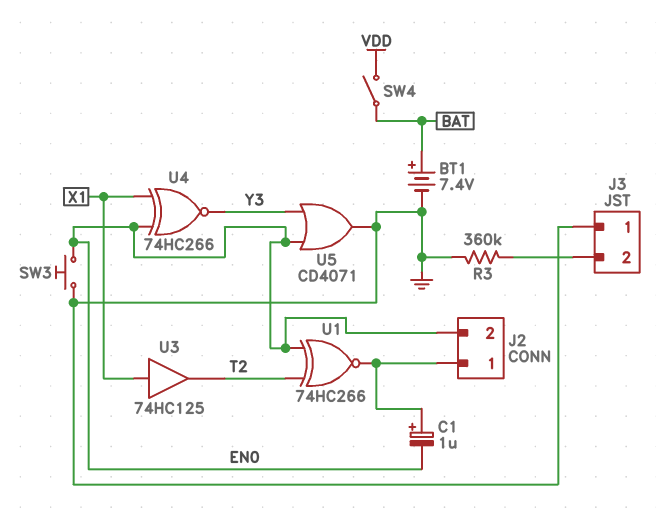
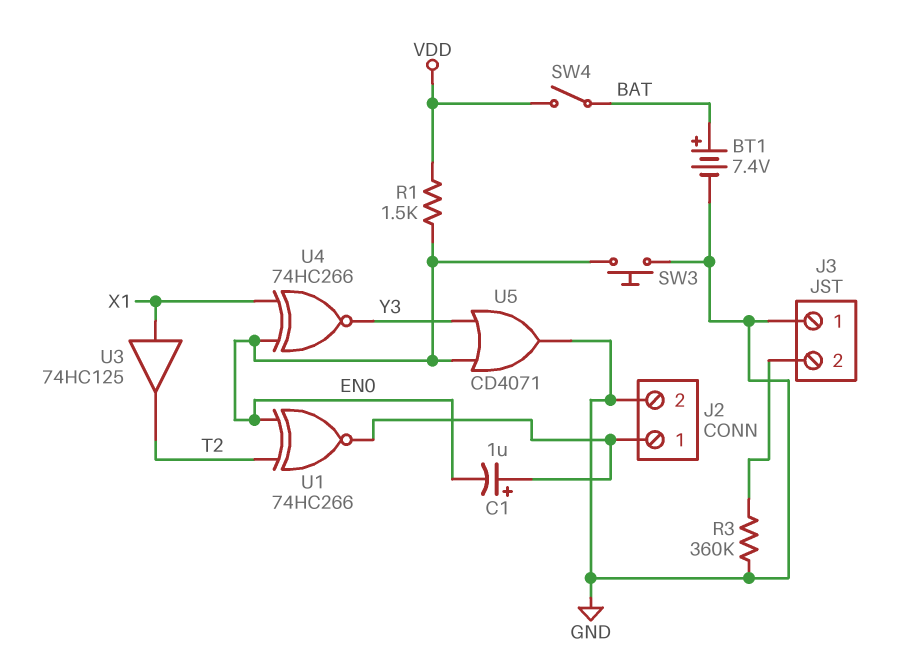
J2 pin 2: EN0 -> GND
R1: none -> 1.5k (EN0, VDD)

